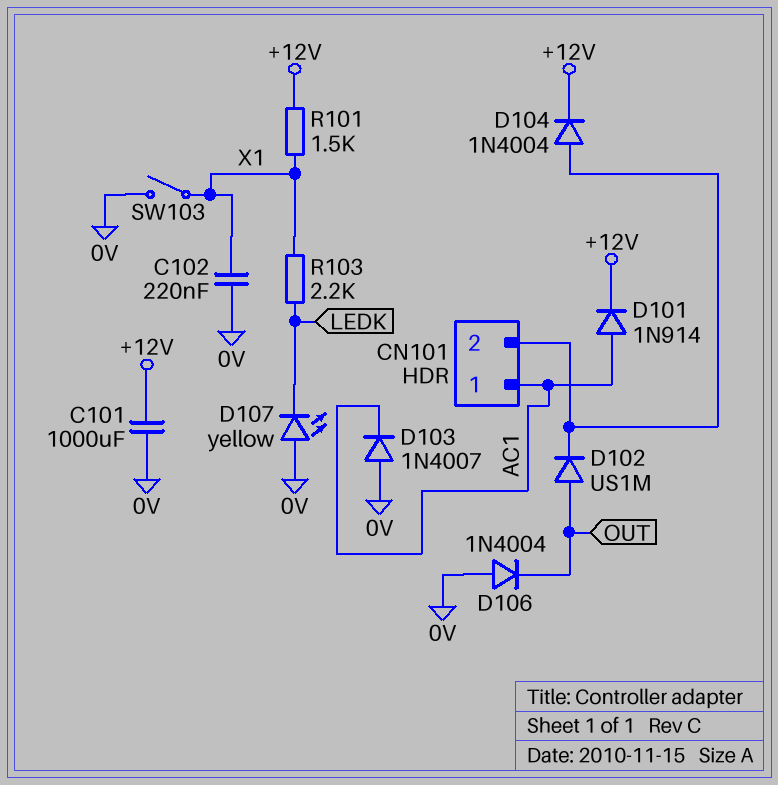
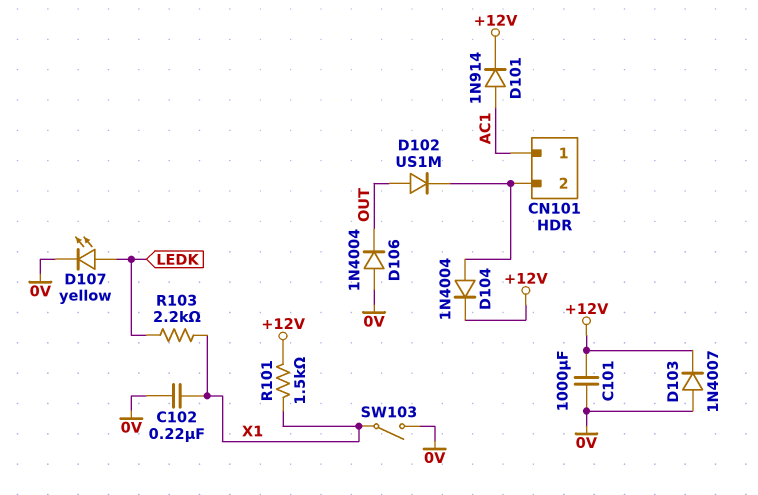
D103: diode 1N4007 (A 0V, K AC1) -> diode 1N4007 (A 0V, K +12V)
D107: LED yellow (A 0V, K LEDK) -> LED yellow (A LEDK, K 0V)

